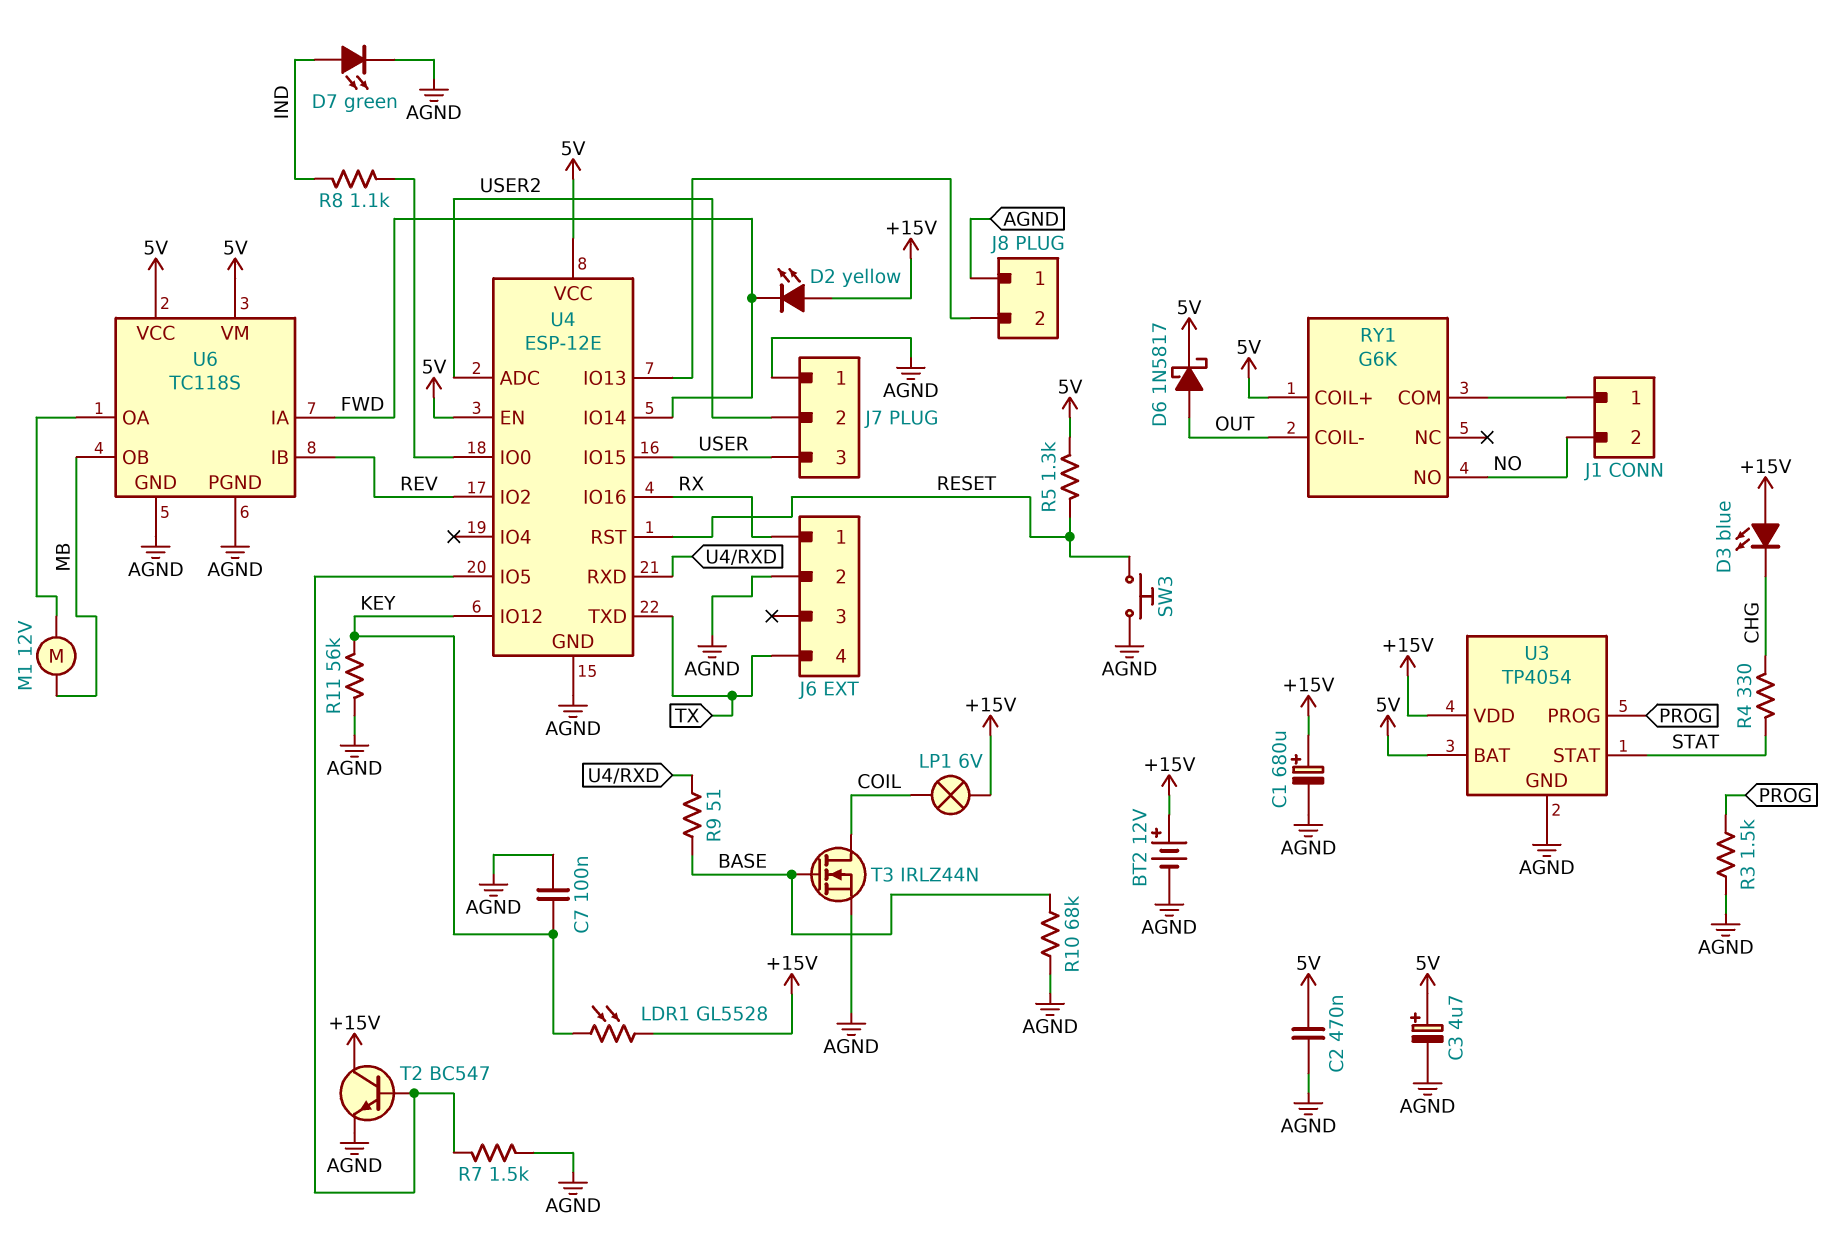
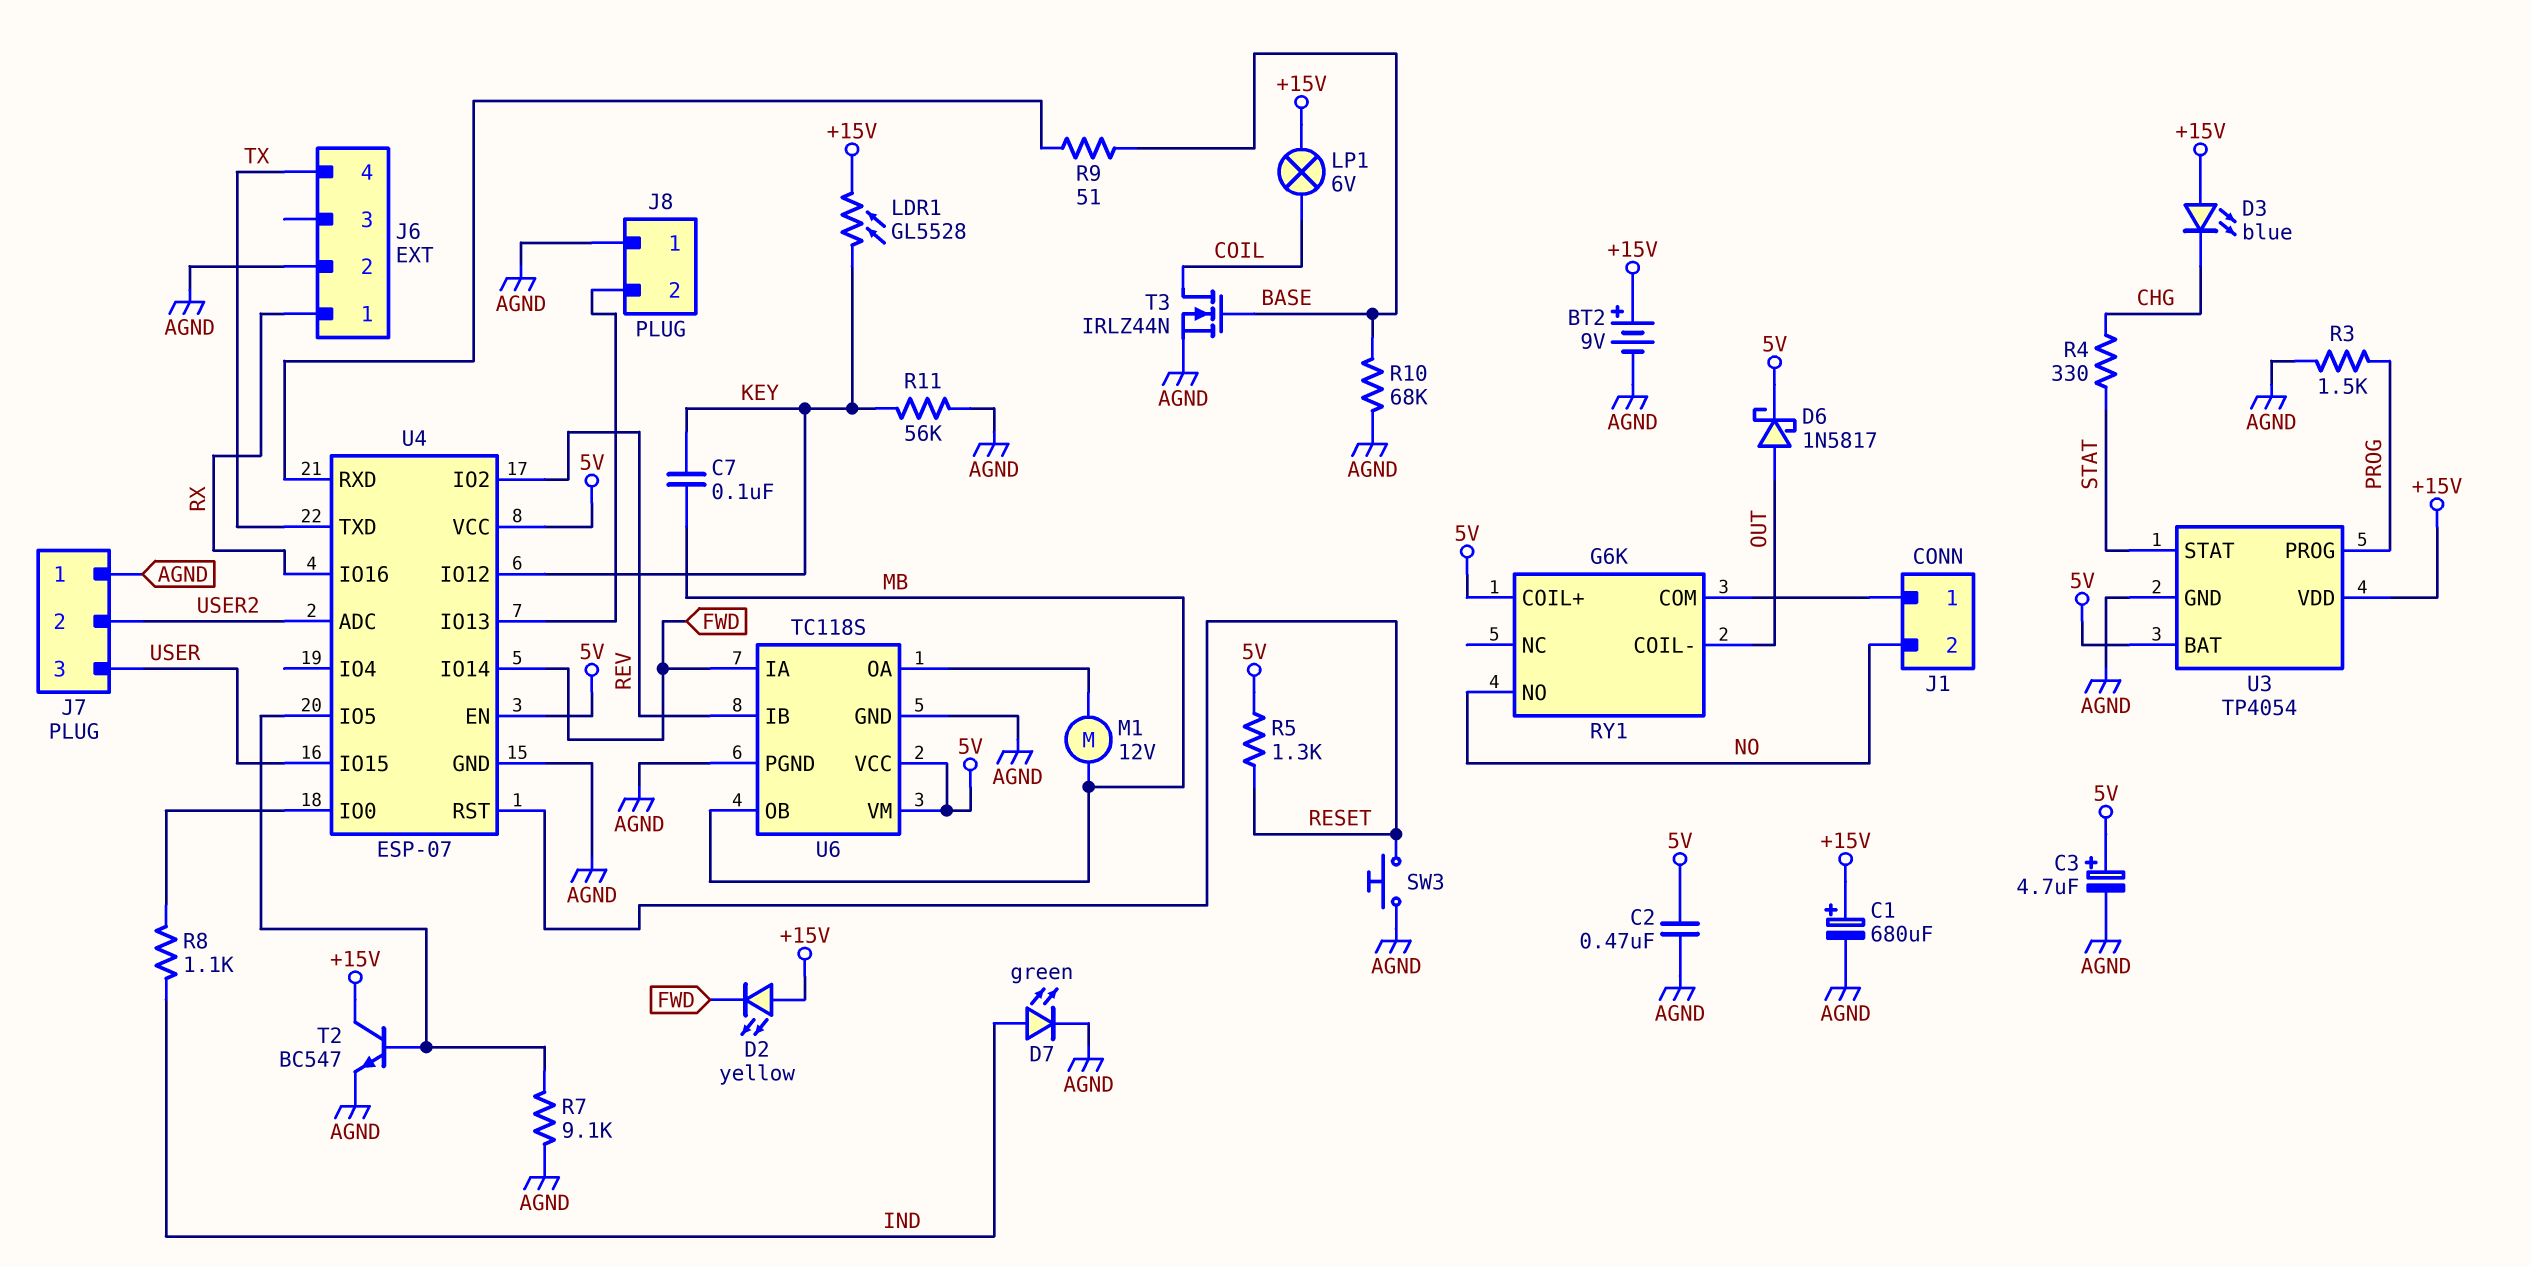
BT2: 12V (plus +15V, minus AGND) -> 9V (plus +15V, minus AGND)
C7: 100nF (AGND, KEY) -> 100nF (KEY, MB)
R7: 1.5k (AGND, U4/IO5) -> 9.1k (AGND, U4/IO5)
U4: ESP-12E -> ESP-07

